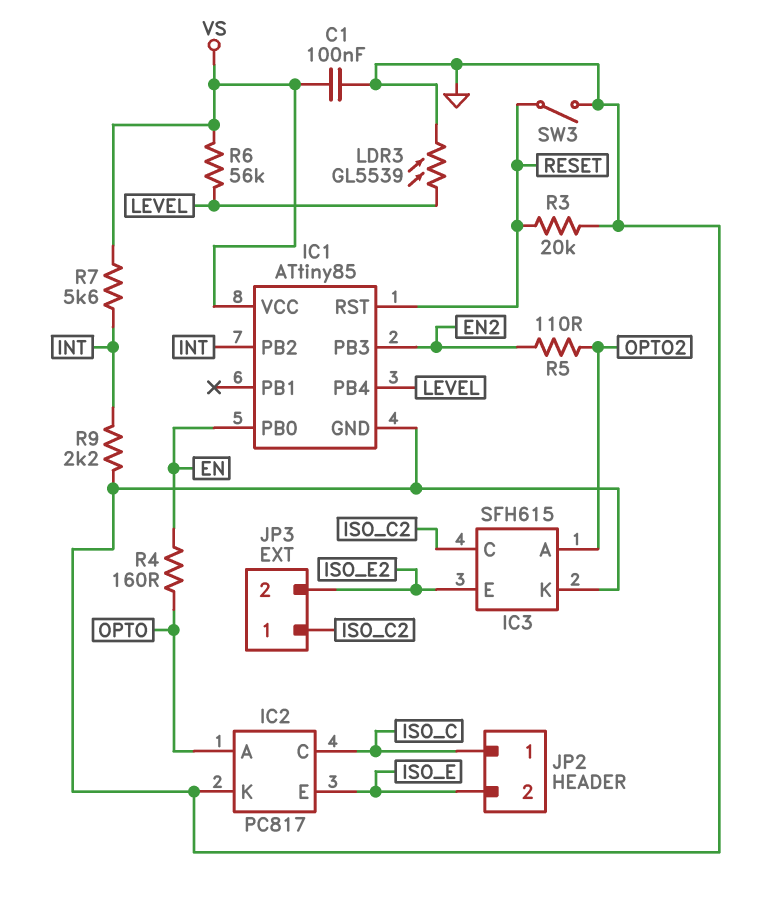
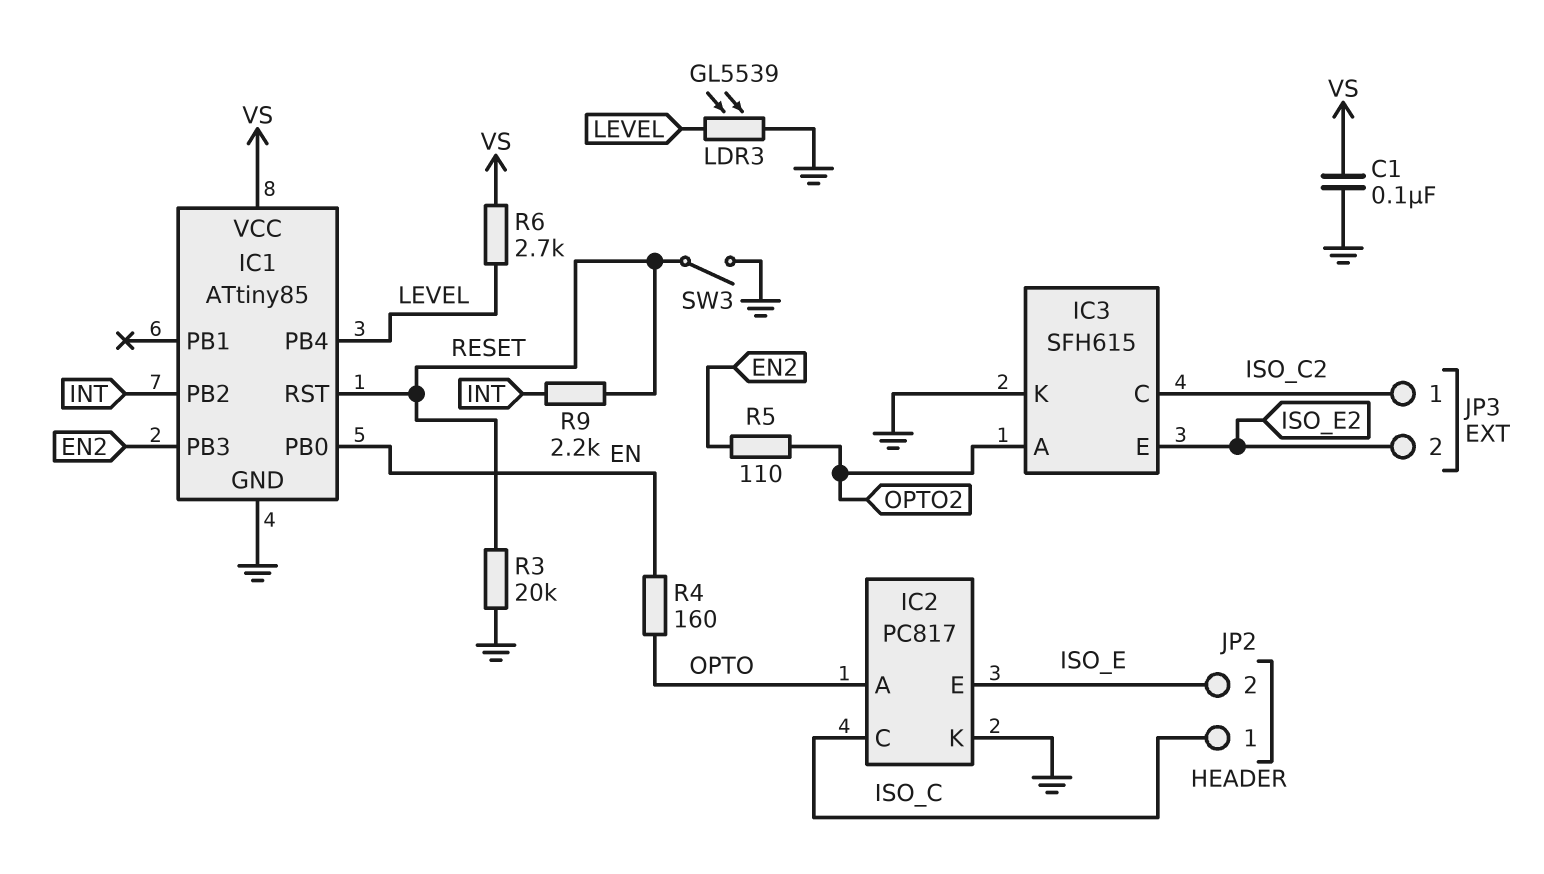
R6: 56k (LEVEL, VS) -> 2.7k (LEVEL, VS)
R7: 5.6k (INT, VS) -> none
R9: 2.2k (GND, INT) -> 2.2k (INT, RESET)

